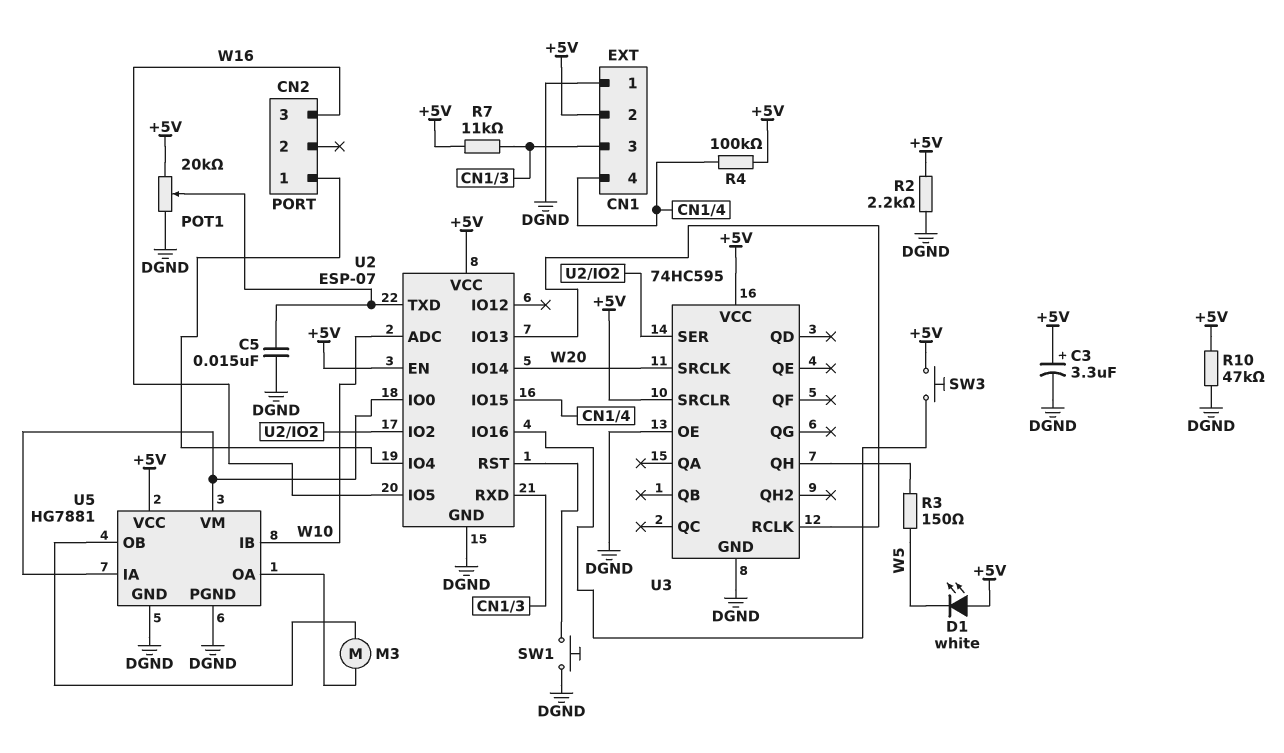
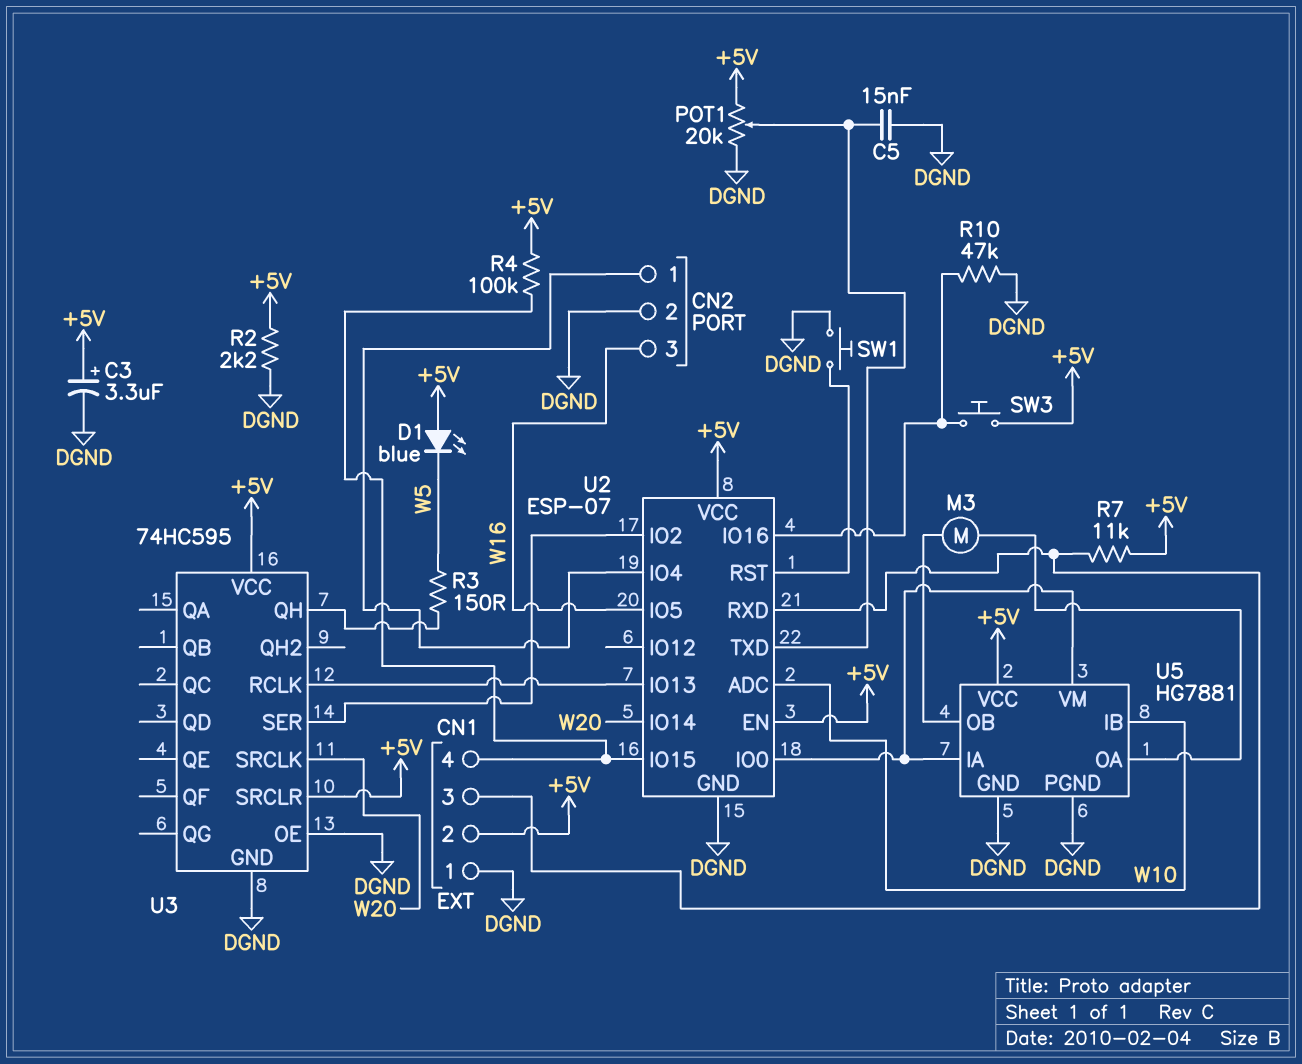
CN2 pin 2: none -> DGND
D1: LED white (A +5V, K W5) -> LED blue (A +5V, K W5)
R10: 47k (+5V, DGND) -> 47k (DGND, U2/IO16)

